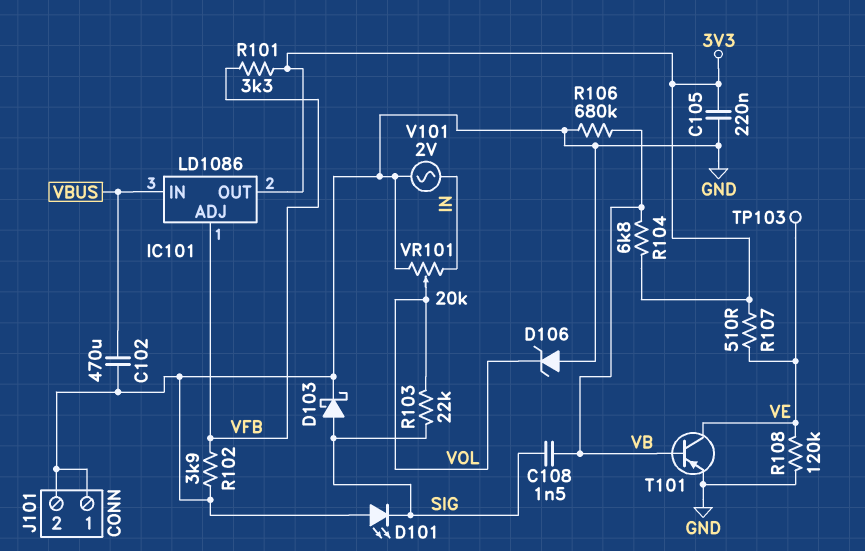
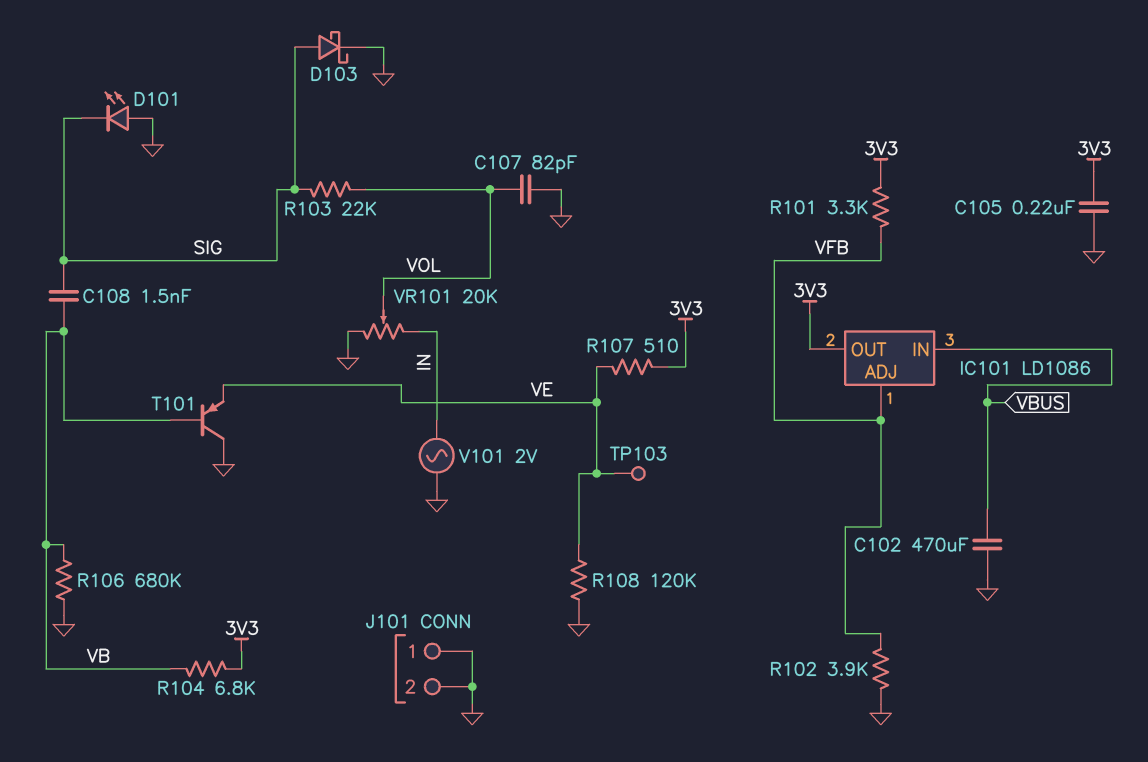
C107: none -> 82pF (GND, VOL)
D106: zener (A GND, K VOL) -> none
T101: PNP (B VB, C VE, E GND) -> PNP (B VB, C GND, E VE)

